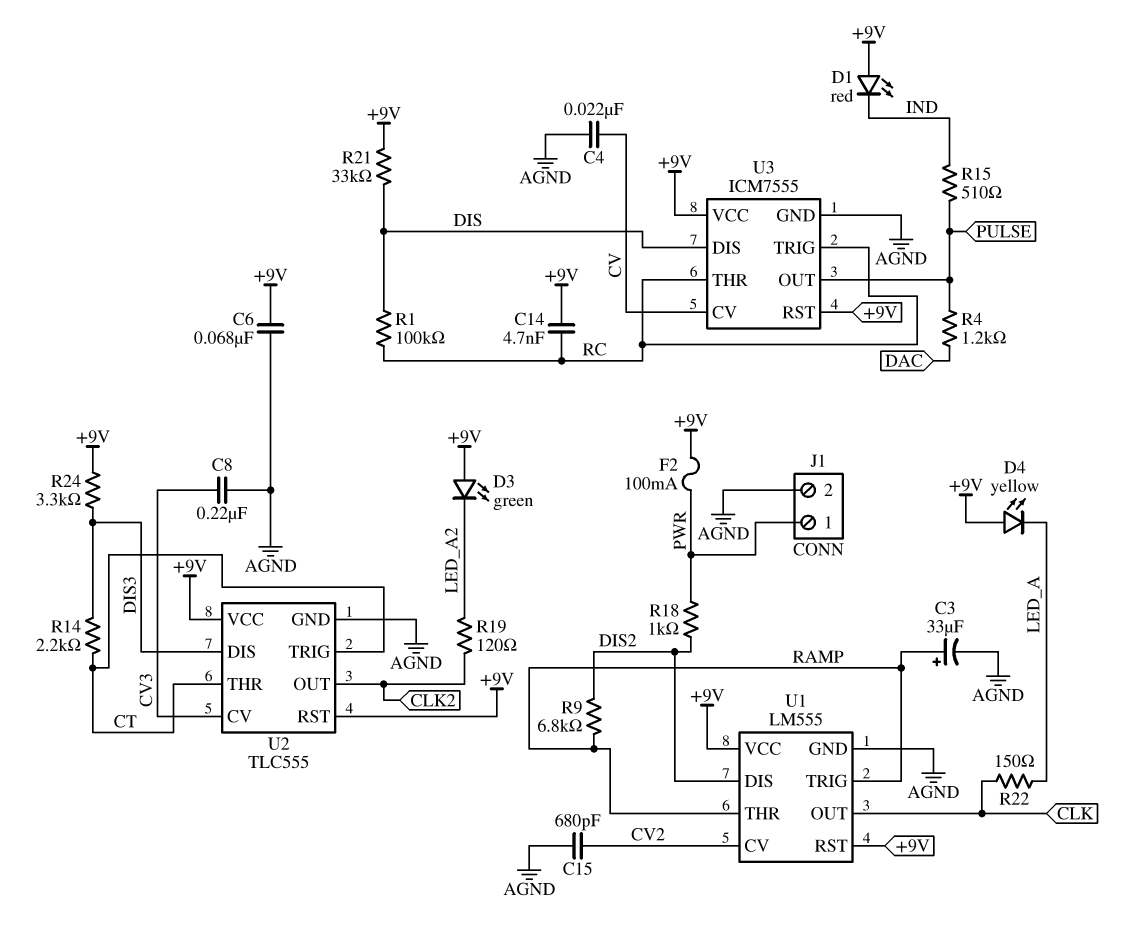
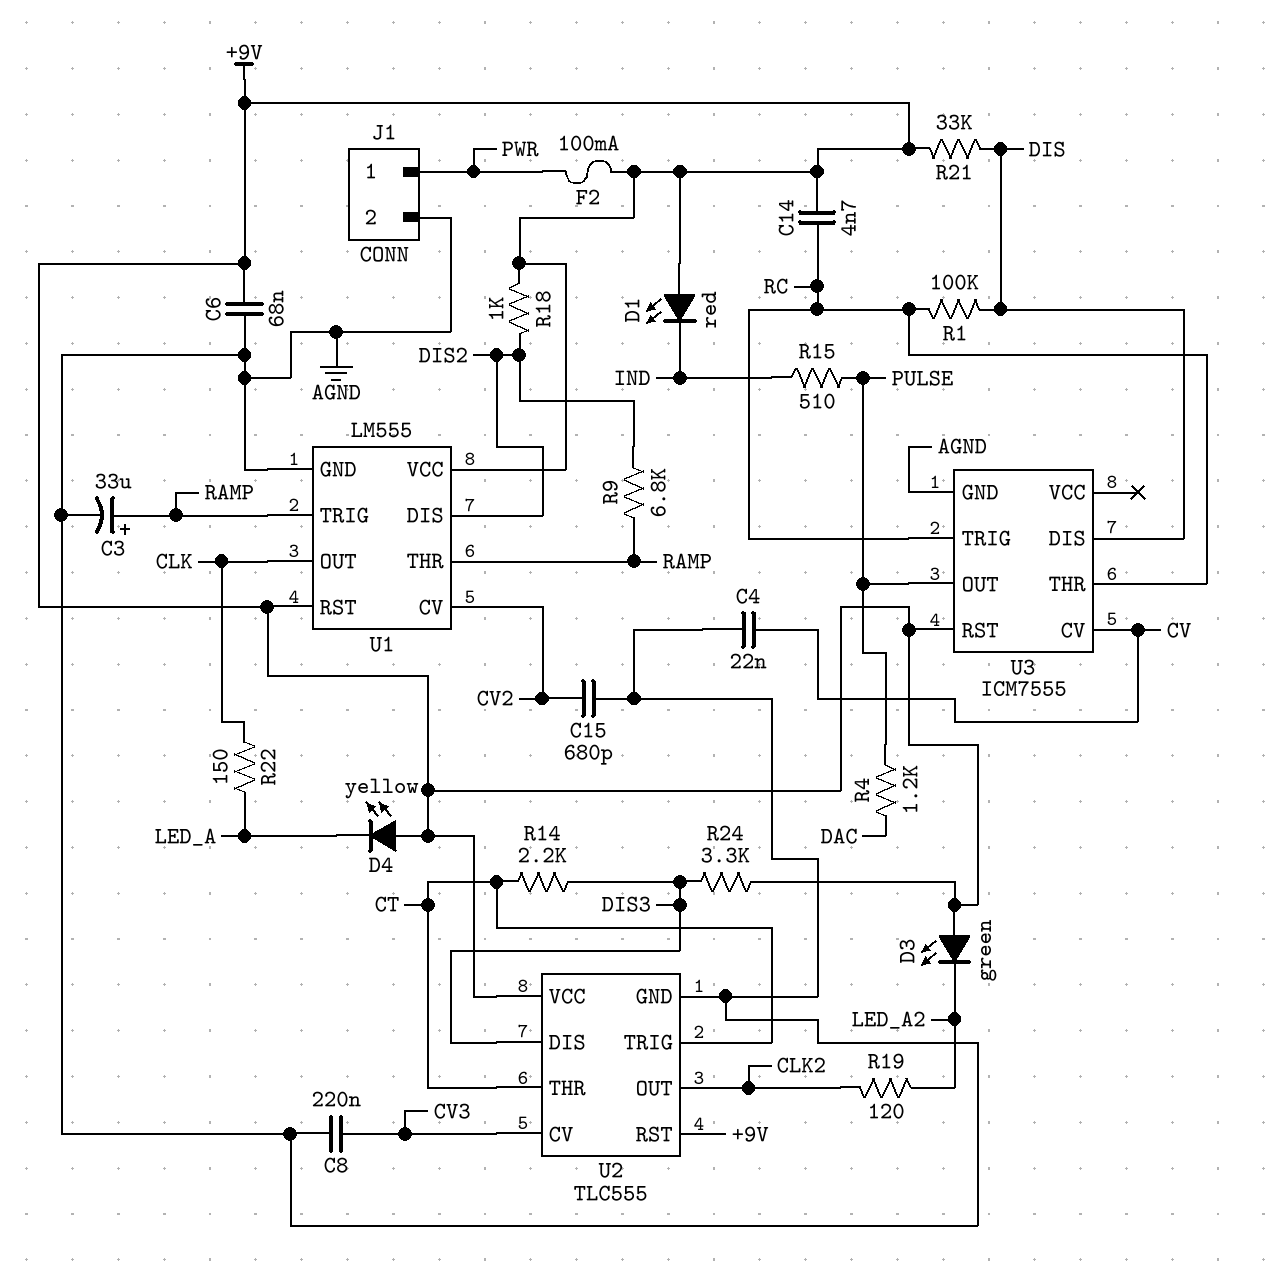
R18: 1k (DIS2, PWR) -> 1k (+9V, DIS2)
U3 pin VCC: +9V -> none

